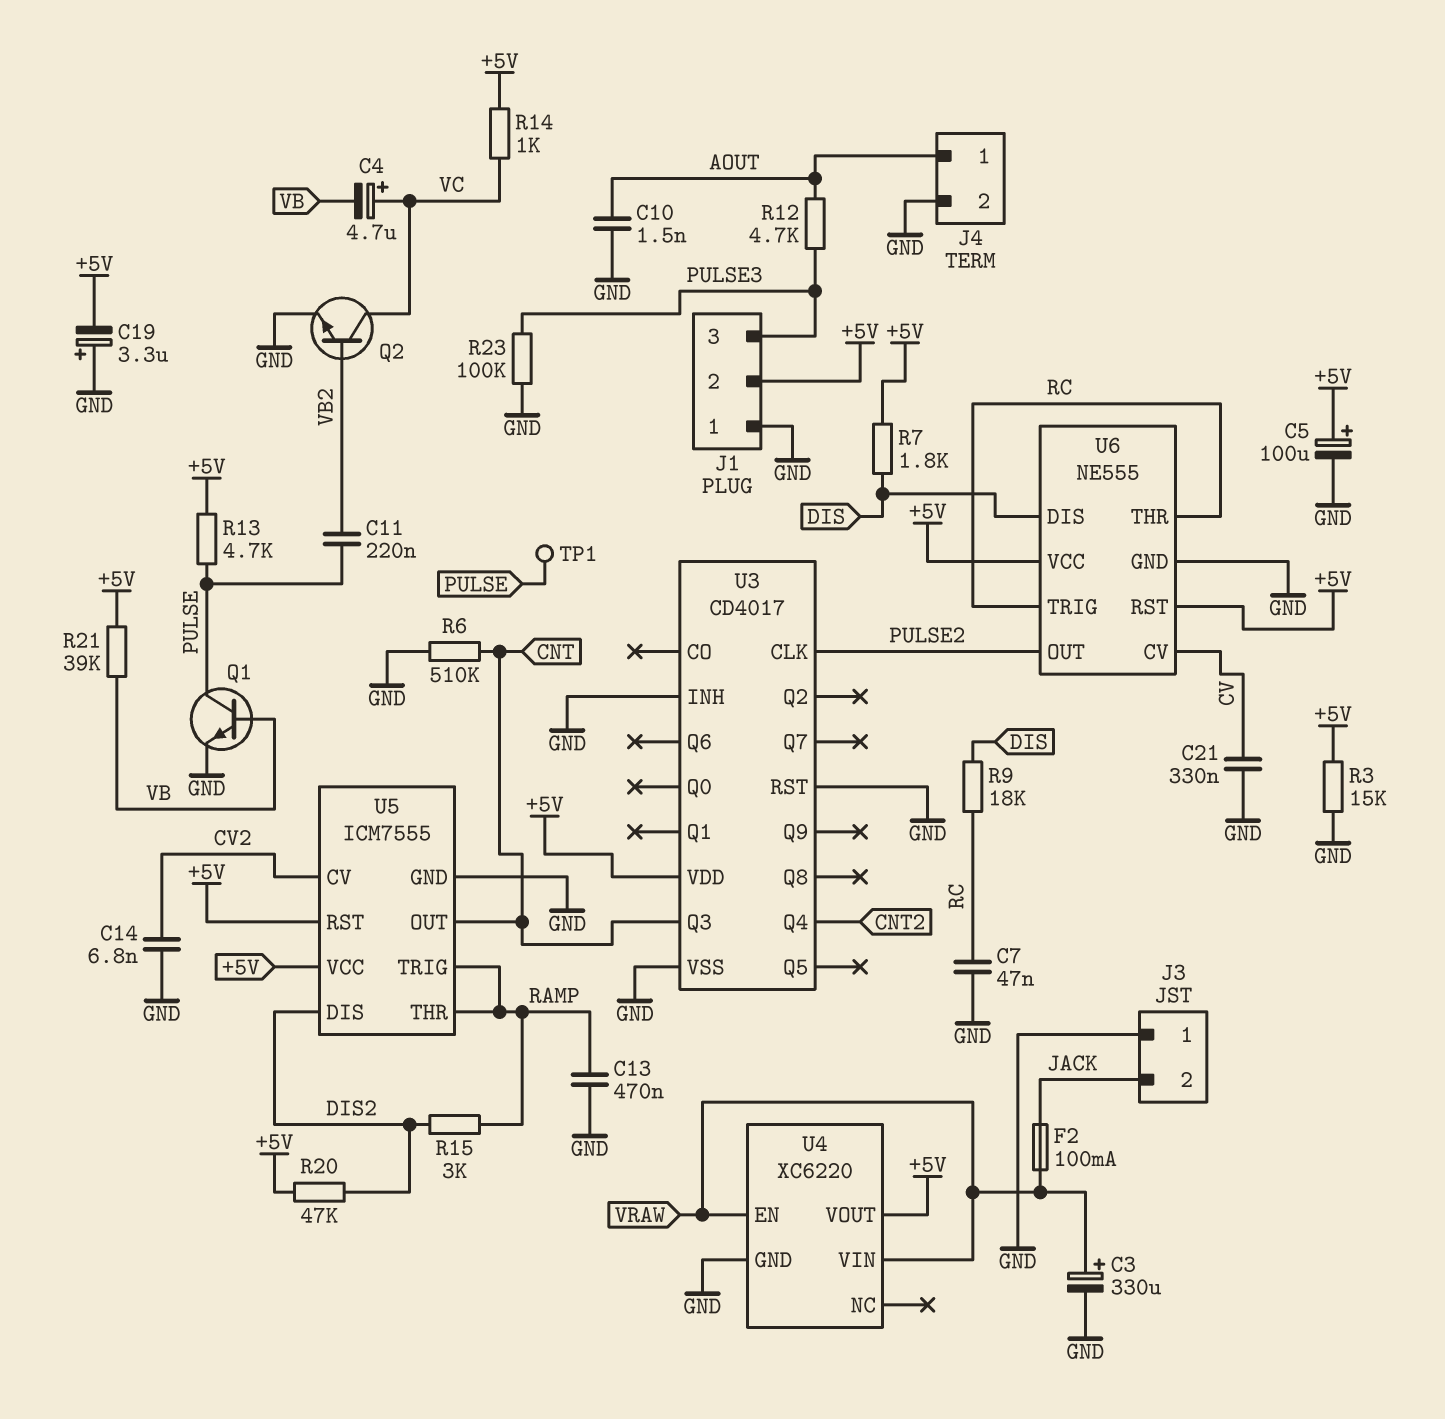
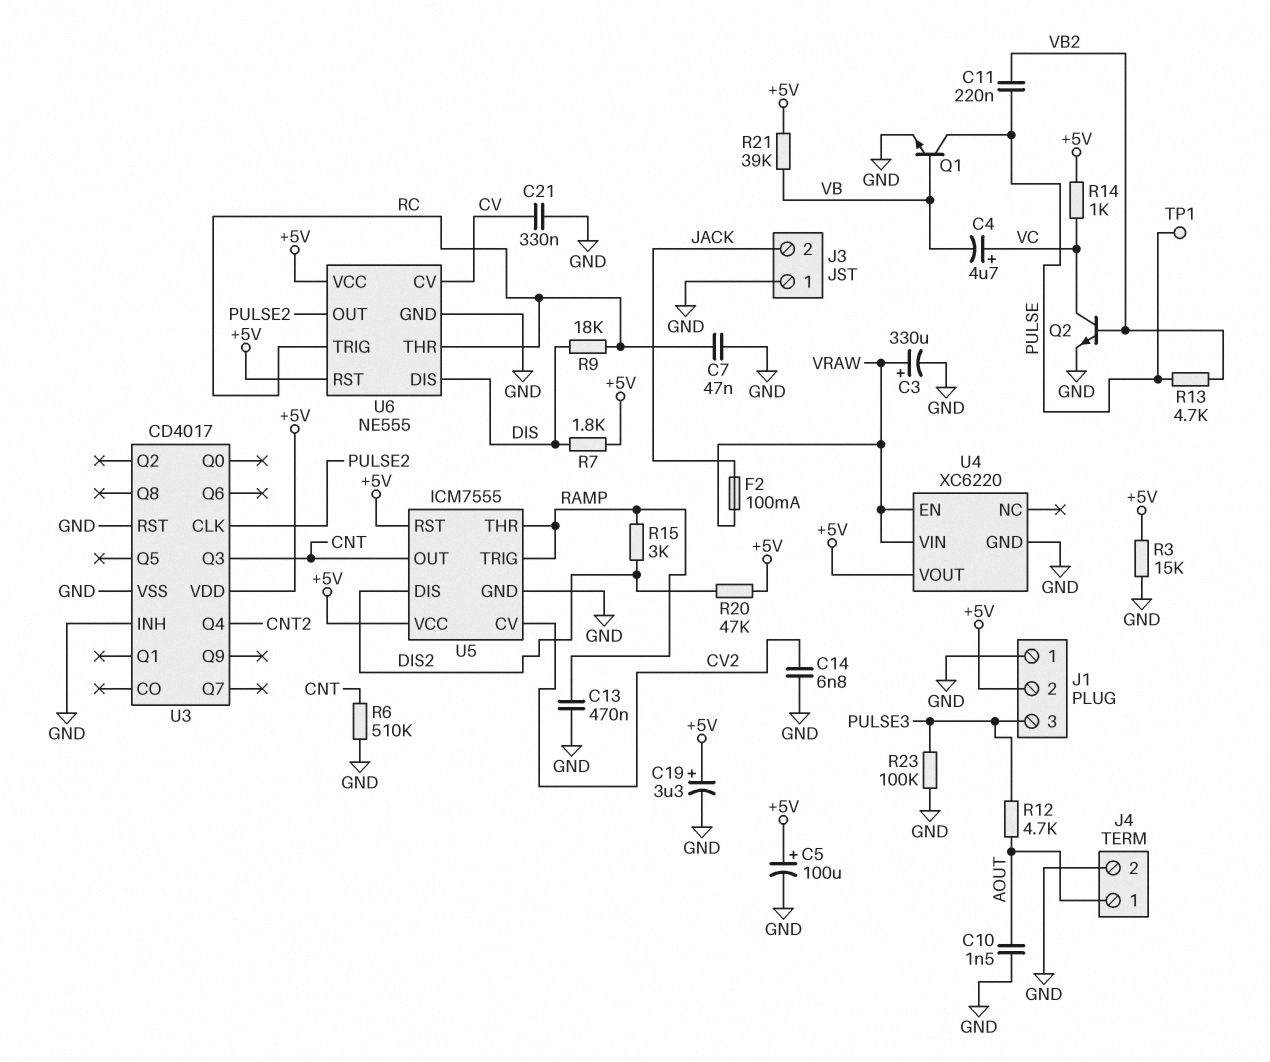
C19: 3.3uF (plus GND, minus +5V) -> 3.3uF (plus +5V, minus GND)
R13: 4.7k (+5V, PULSE) -> 4.7k (PULSE, VB2)

